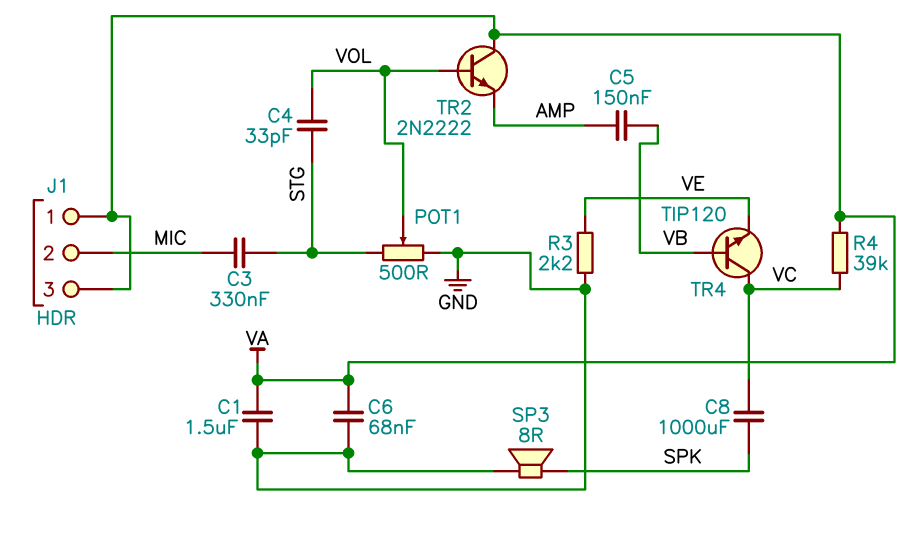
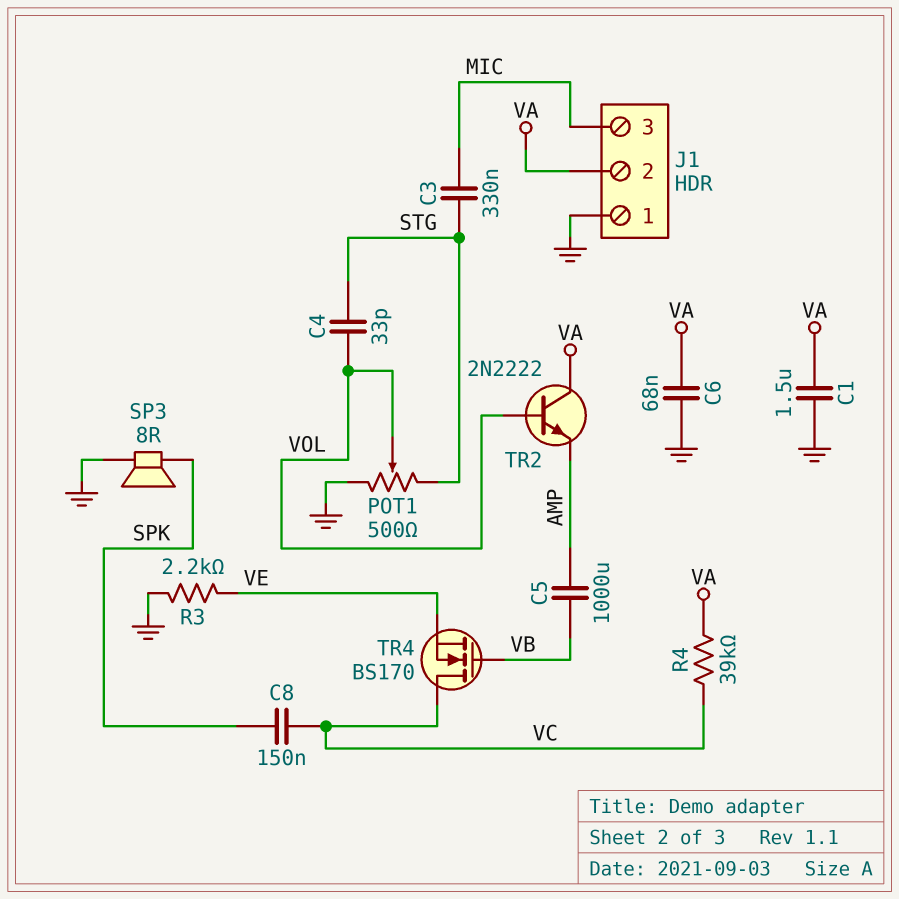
C5: 150nF (AMP, VB) -> 1000uF (AMP, VB)
C8: 1000uF (SPK, VC) -> 150nF (SPK, VC)
J1 pin 1: VA -> GND
J1 pin 2: MIC -> VA
J1 pin 3: VA -> MIC
TR4: NPN TIP120 (B VB, C VC, E VE) -> NMOS BS170 (G VB, D VC, S VE)

